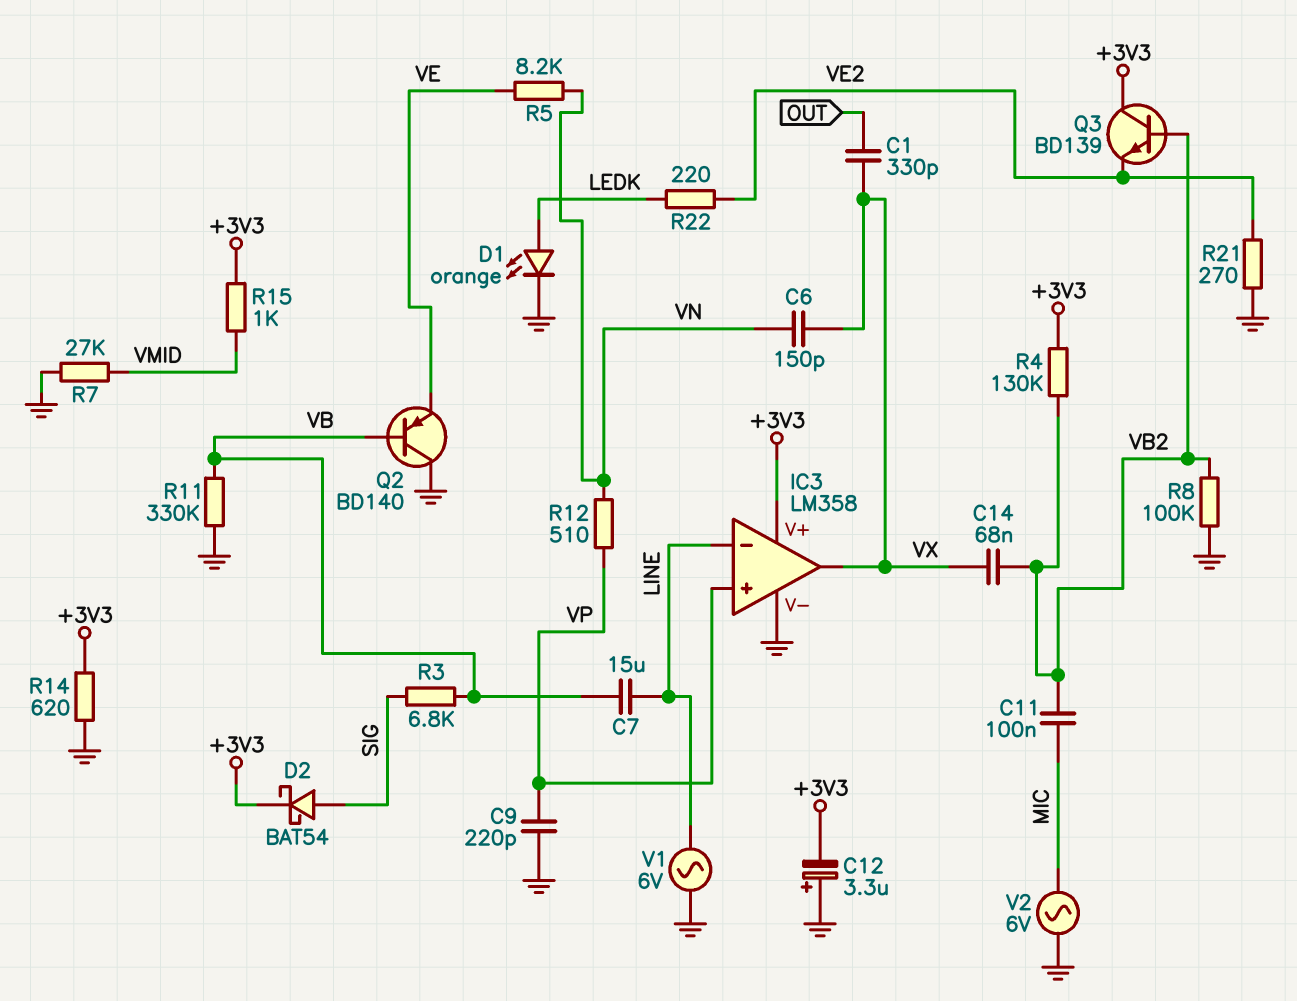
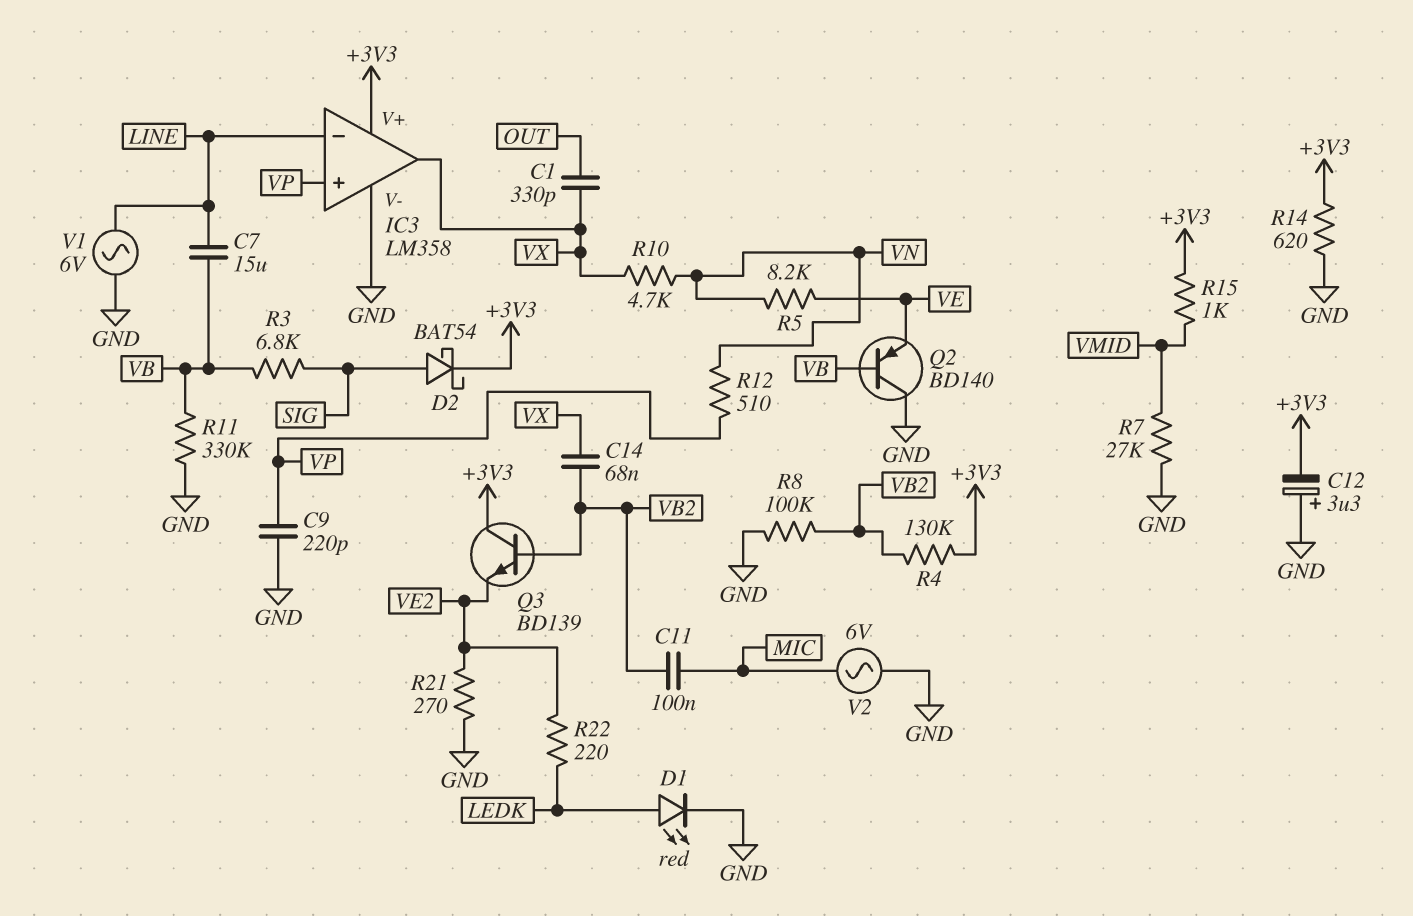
C6: 150pF (VN, VX) -> none
D1: LED orange (A LEDK, K GND) -> LED red (A LEDK, K GND)
R10: none -> 4.7k (VN, VX)

